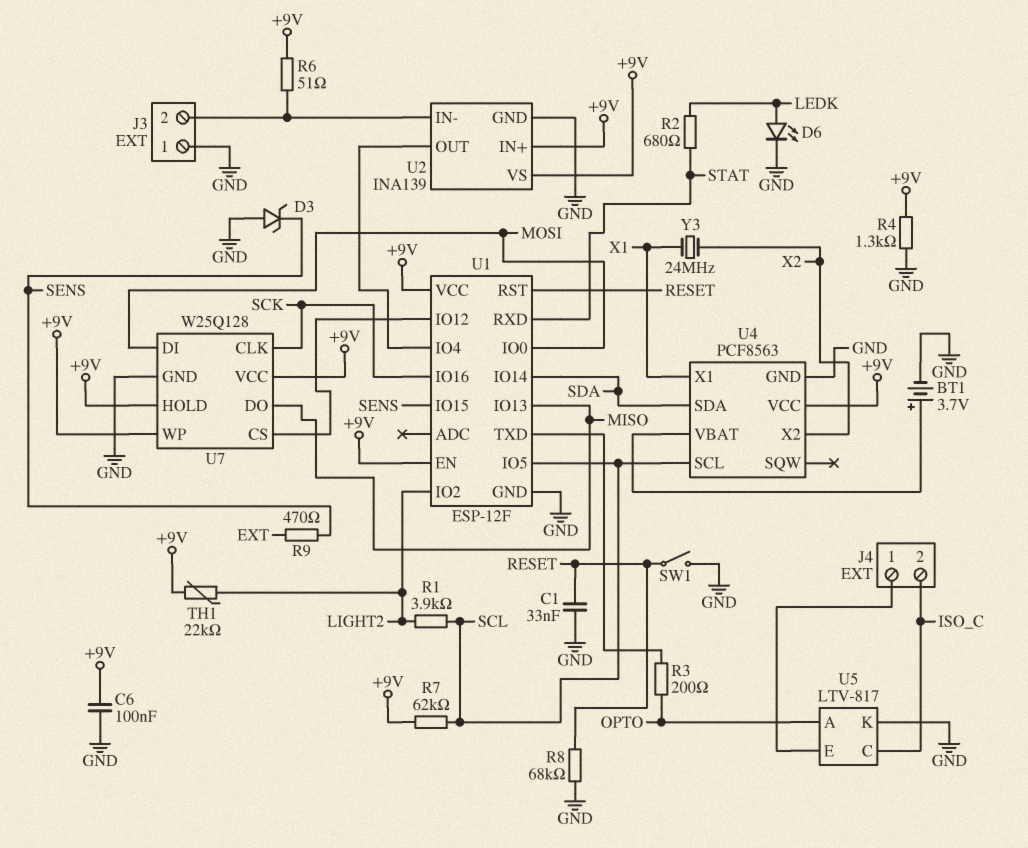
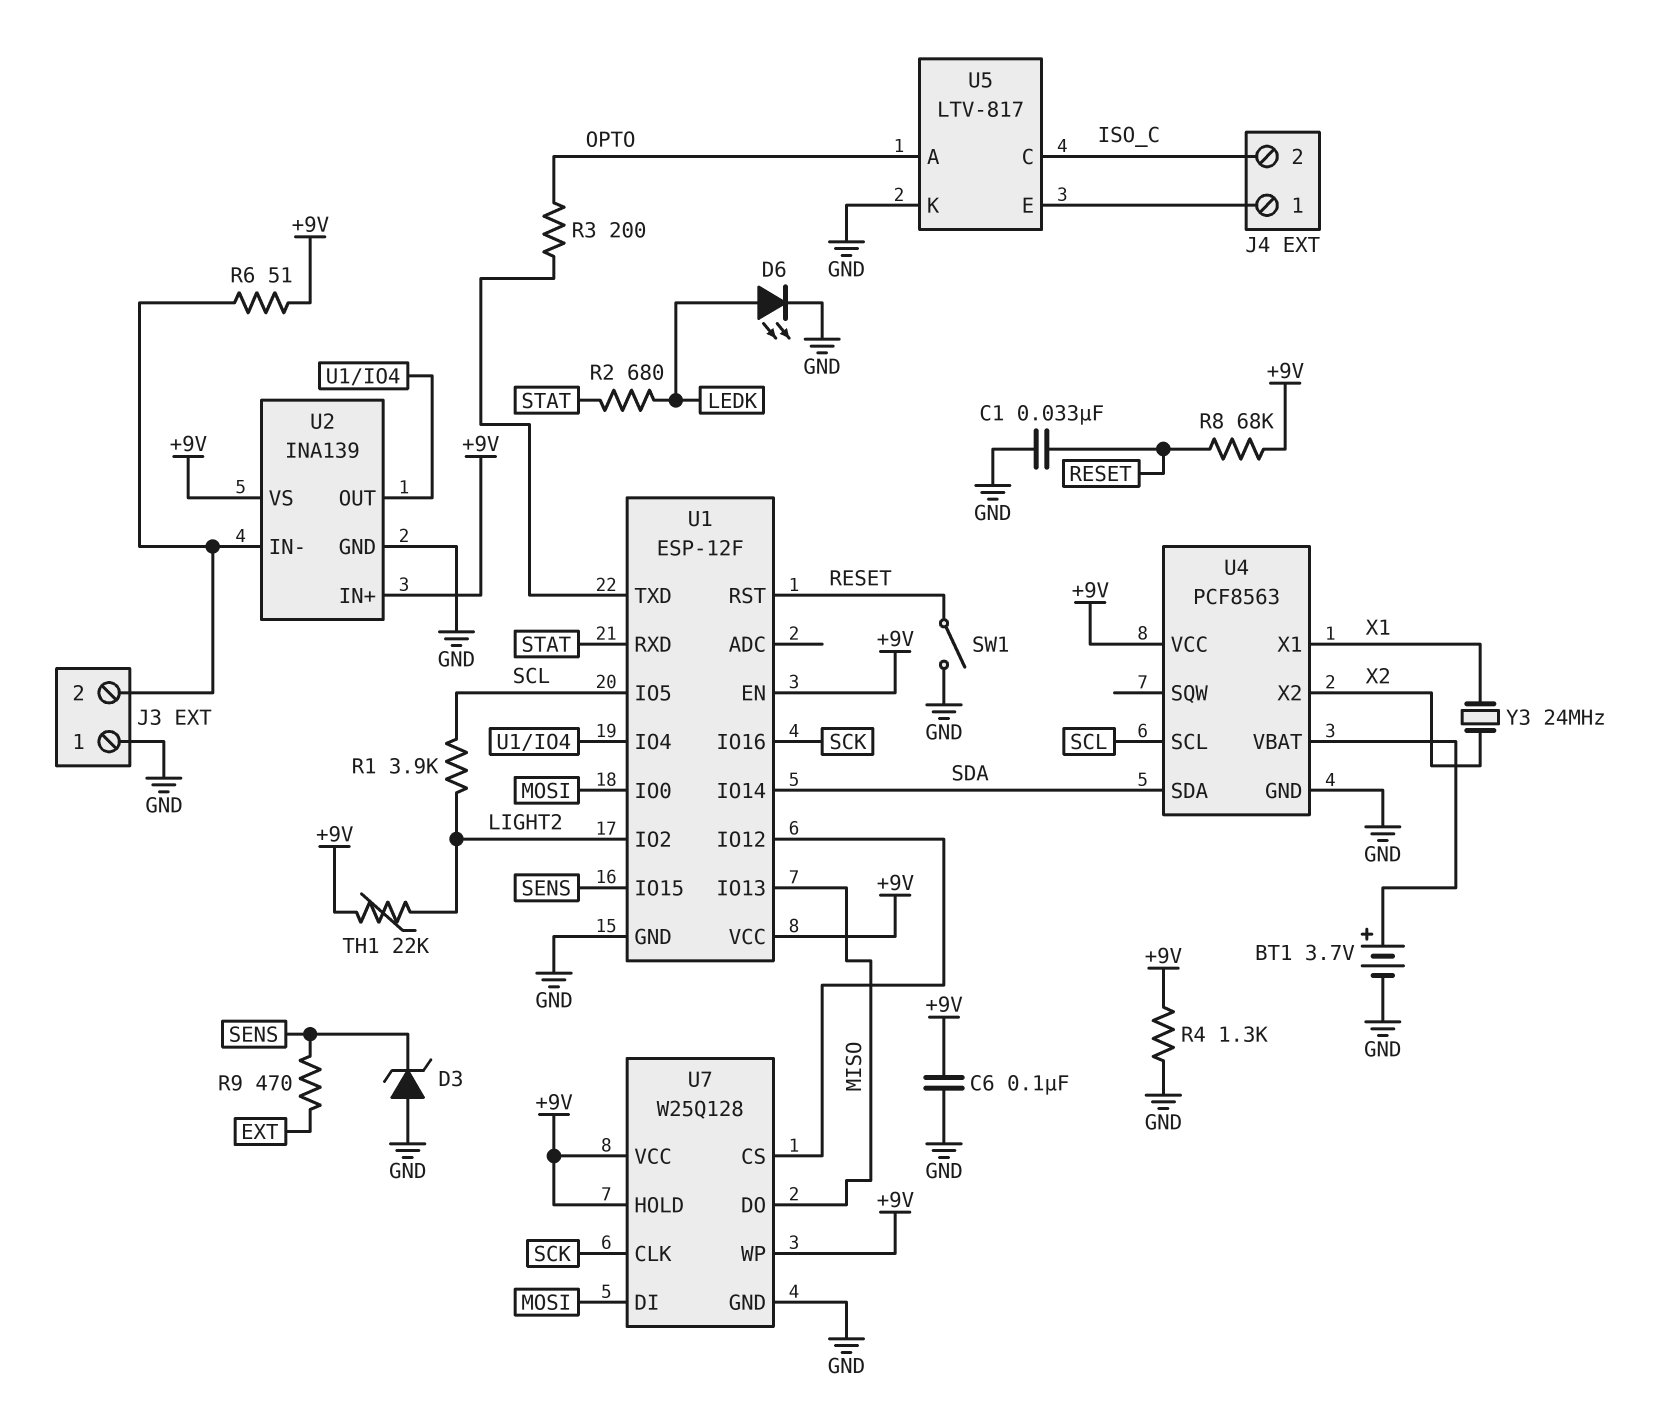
R7: 62k (+9V, SCL) -> none
R8: 68k (GND, RESET) -> 68k (+9V, RESET)

